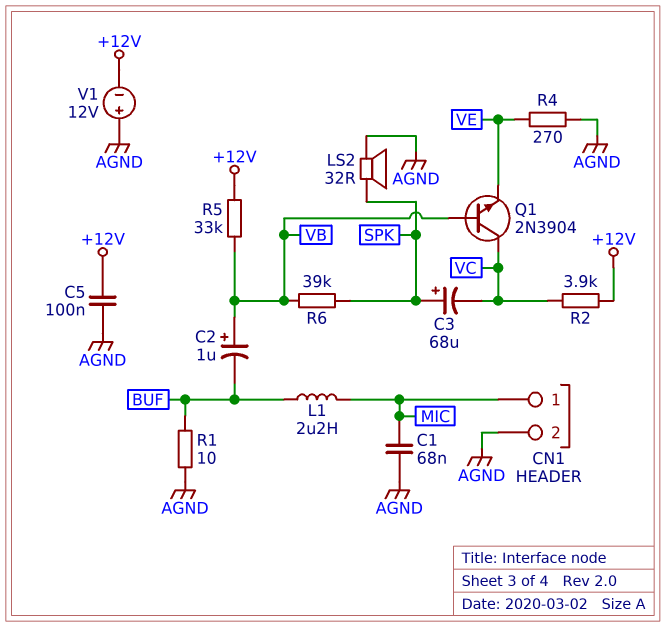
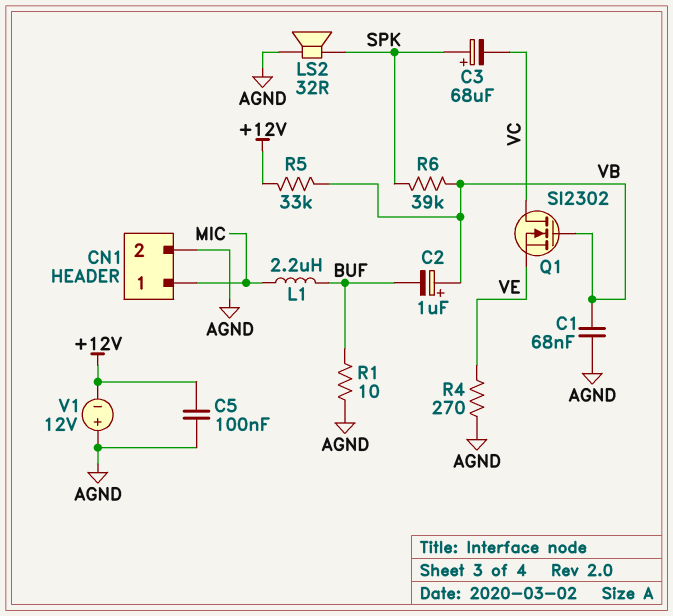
C1: 68nF (AGND, MIC) -> 68nF (AGND, VB)
Q1: NPN 2N3904 (B VB, C VC, E VE) -> NMOS SI2302 (G VB, D VC, S VE)
R2: 3.9k (+12V, VC) -> none

